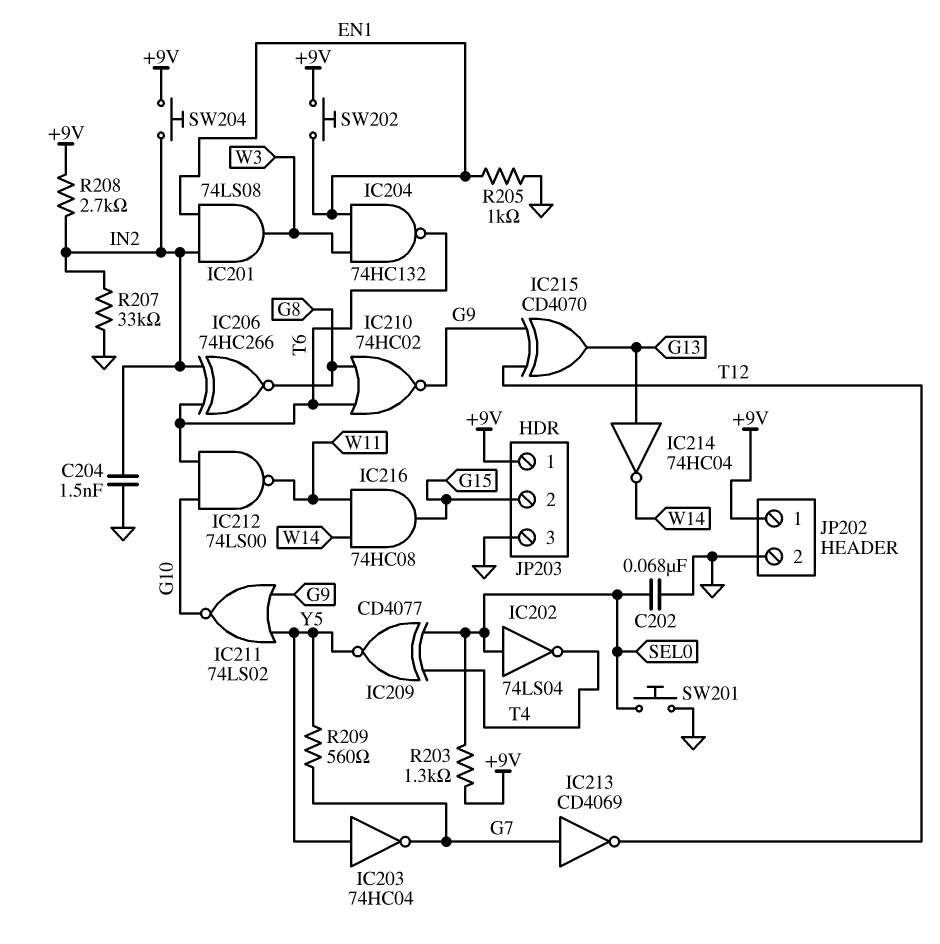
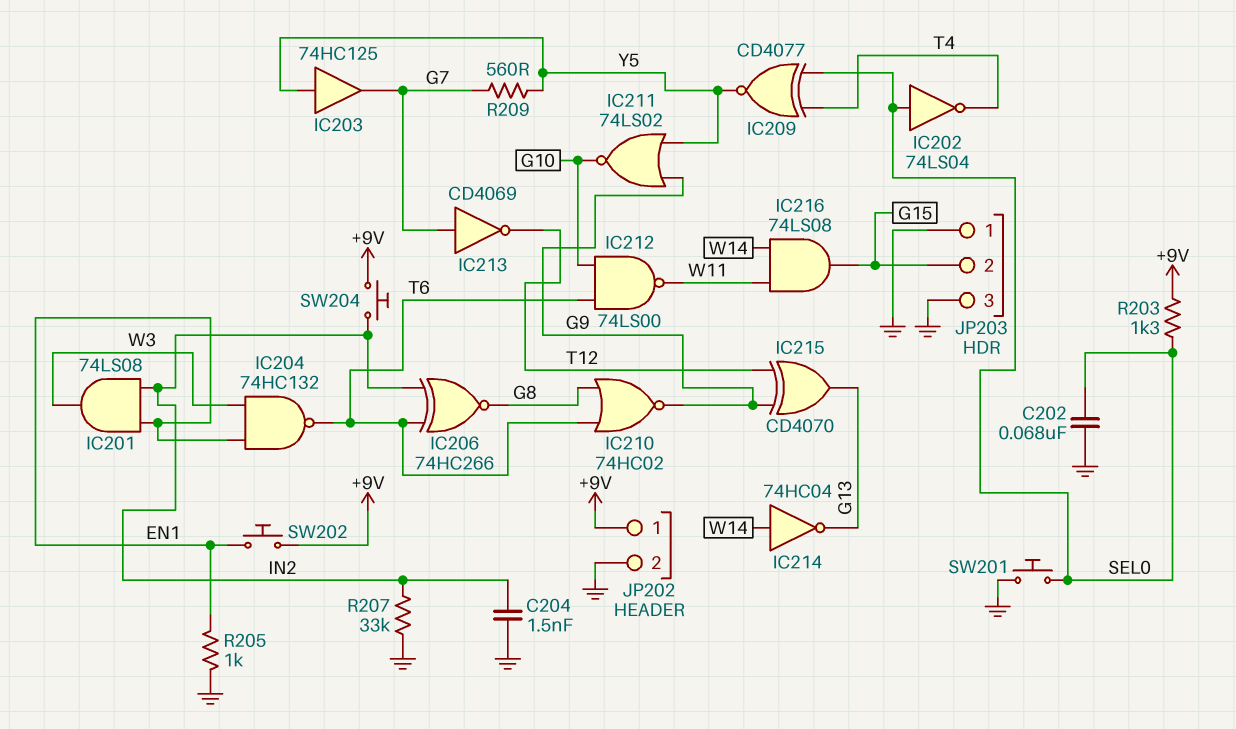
IC203: NOT 74HC04 (in Y5, out G7) -> buffer 74HC125 (in Y5, out G7)
IC214: NOT 74HC04 (in G13, out W14) -> NOT 74HC04 (in W14, out G13)
IC216: AND 74HC08 (in W11, in W14, out G15) -> AND 74LS08 (in W11, in W14, out G15)
JP203 pin 1: +9V -> GND
R208: 2.7k (+9V, IN2) -> none

